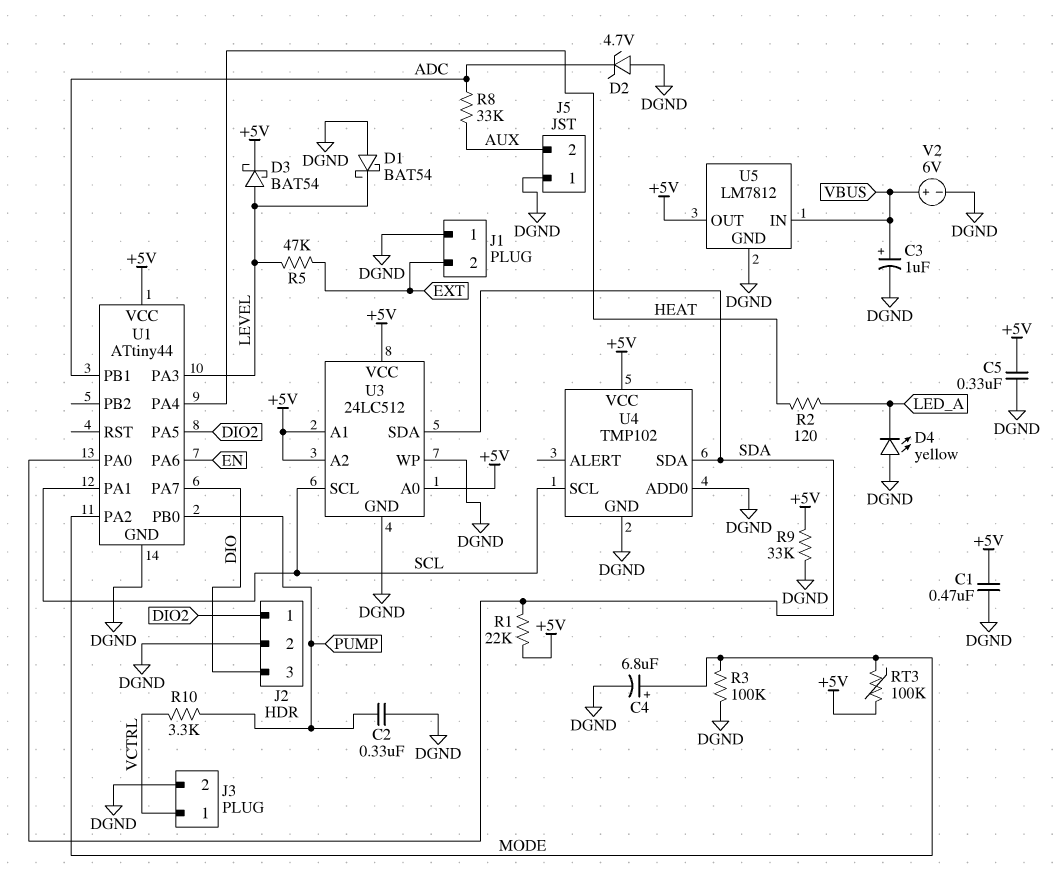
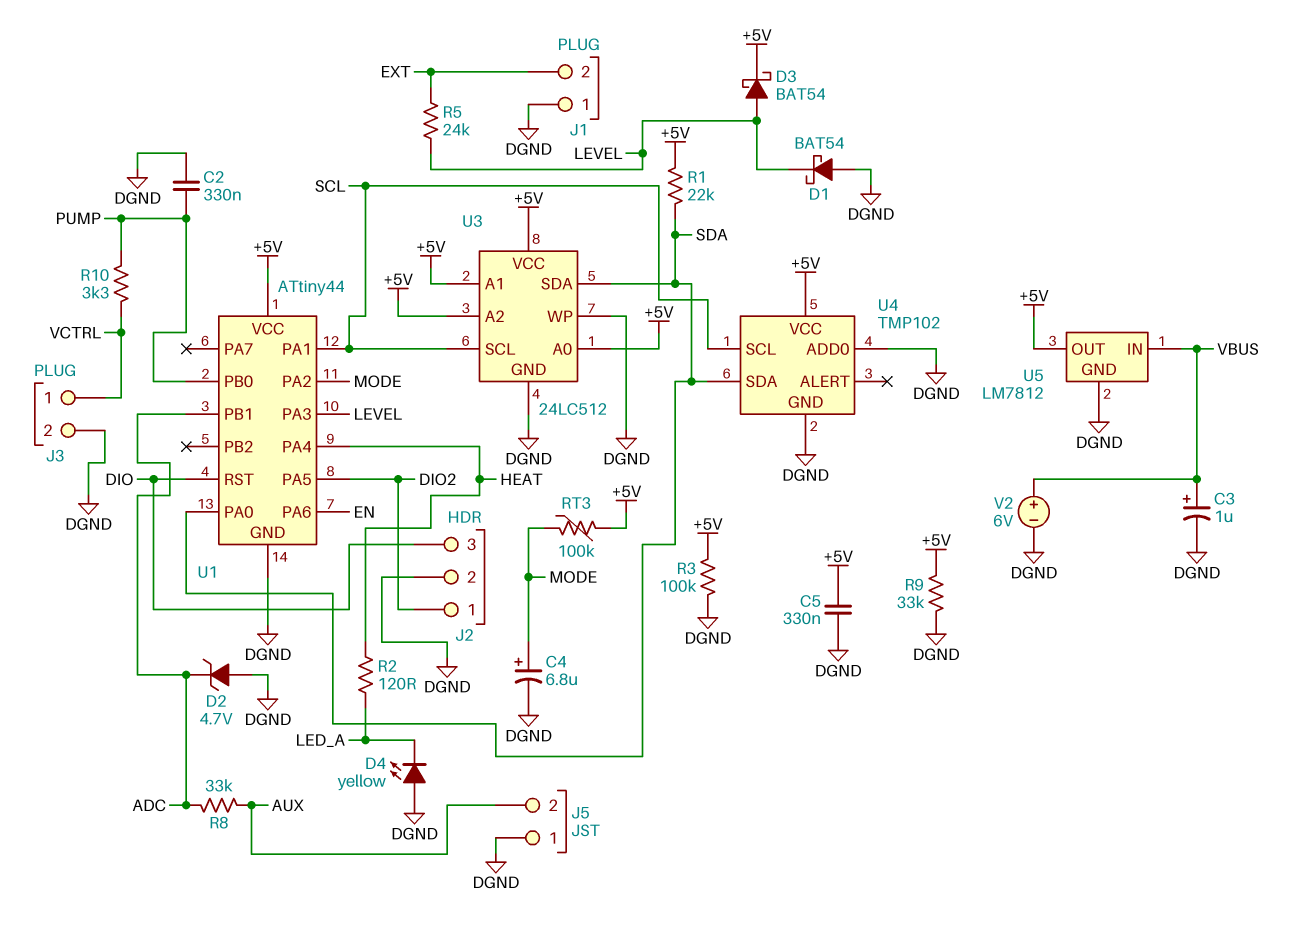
C1: 470nF (+5V, DGND) -> none
R3: 100k (DGND, MODE) -> 100k (+5V, DGND)
R5: 47k (EXT, LEVEL) -> 24k (EXT, LEVEL)
U1 pin PA7: DIO -> none
U1 pin RST: none -> DIO

